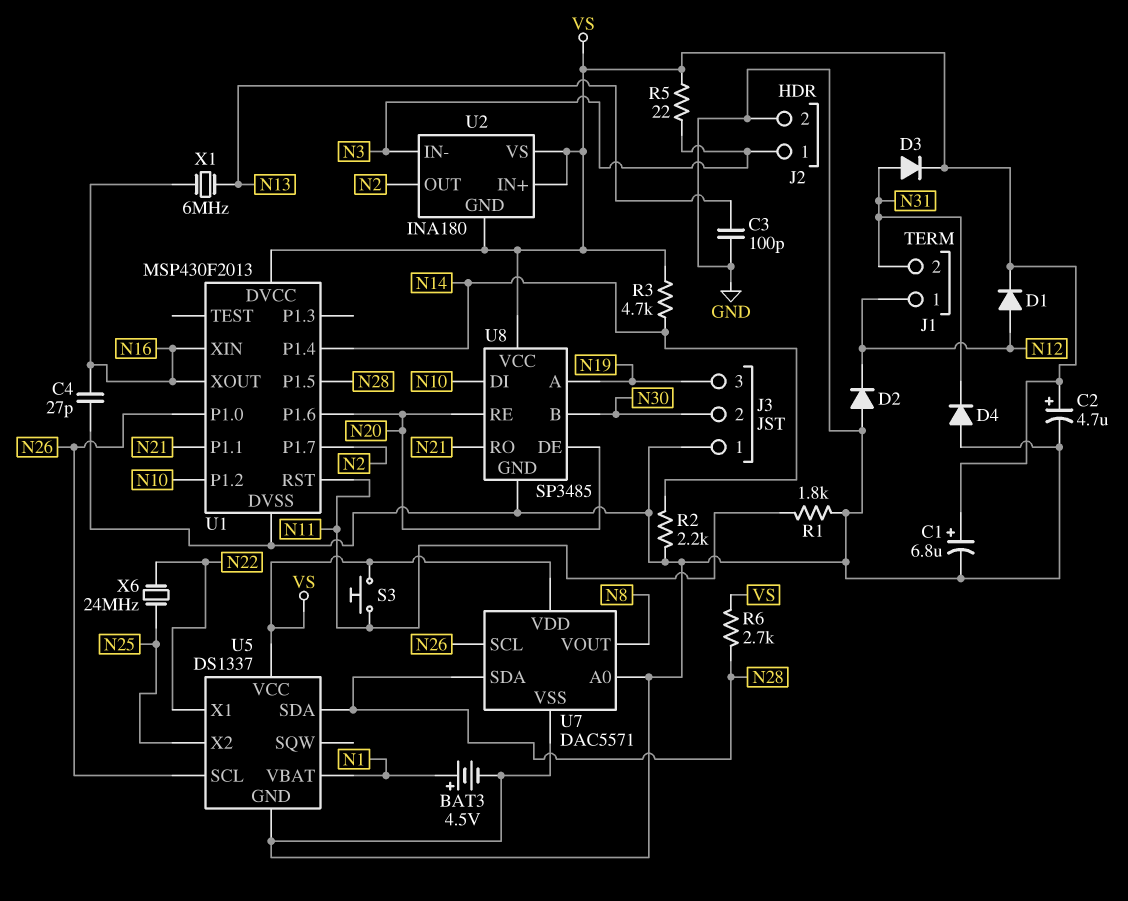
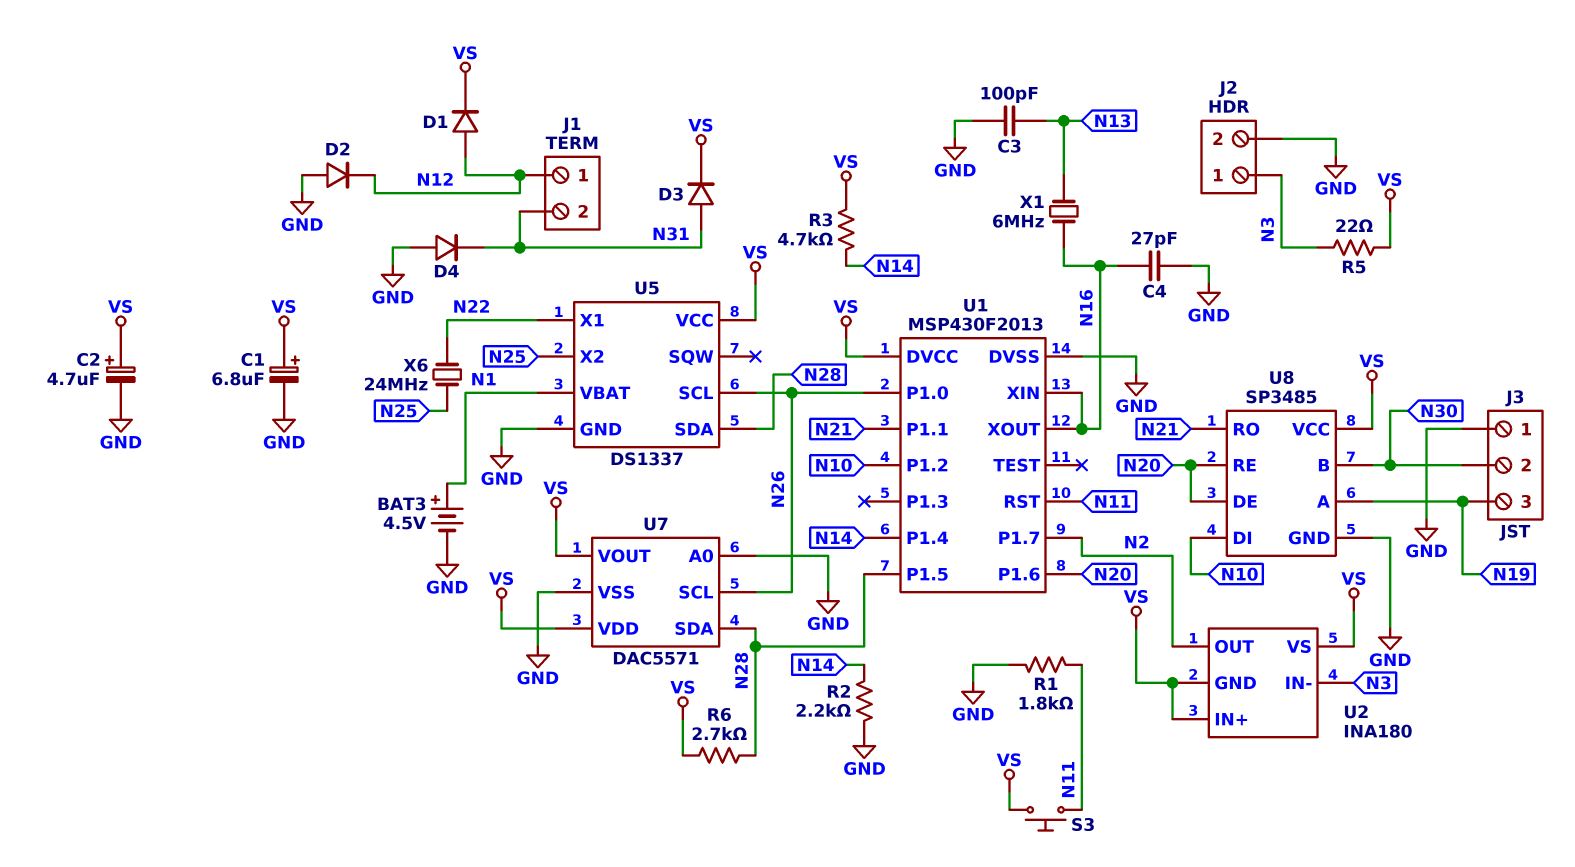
U7 pin VOUT: N8 -> VS

